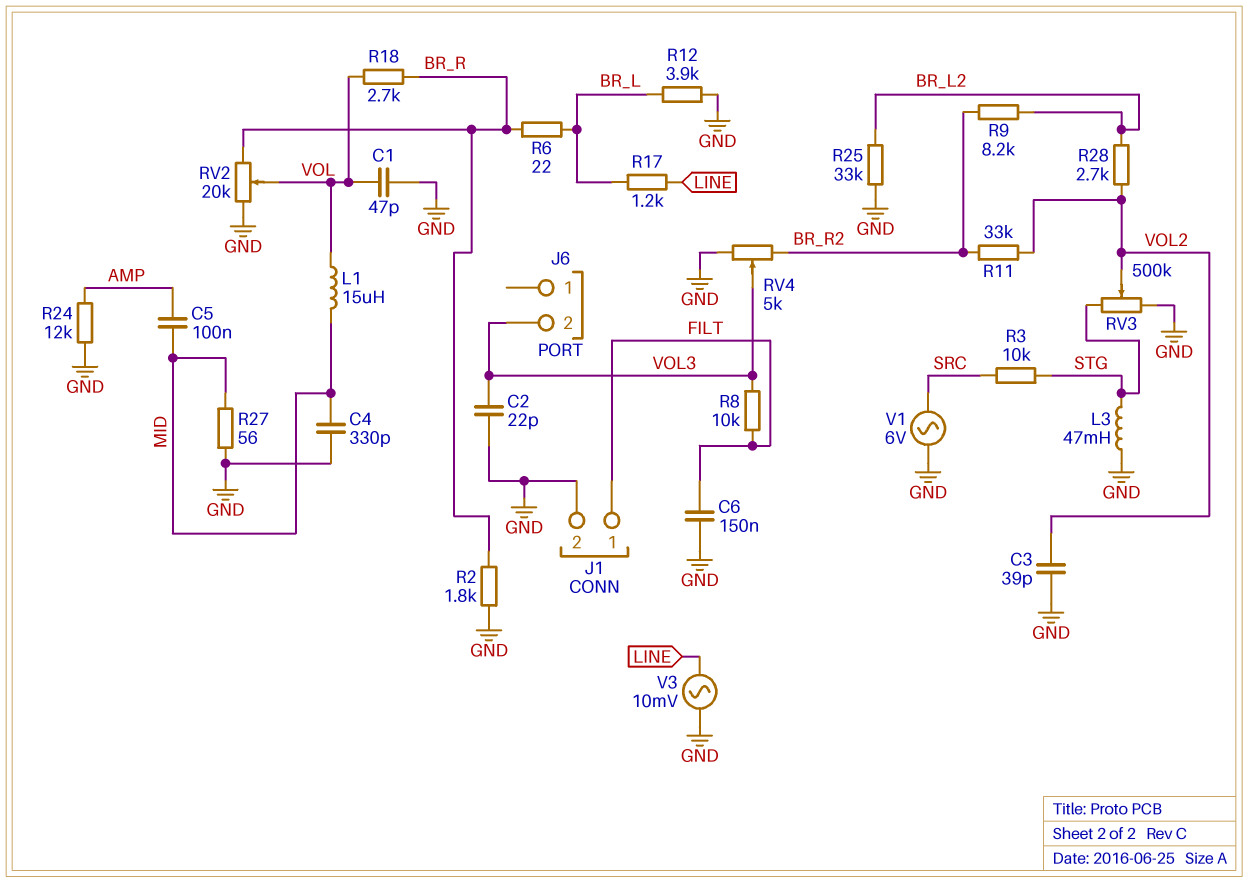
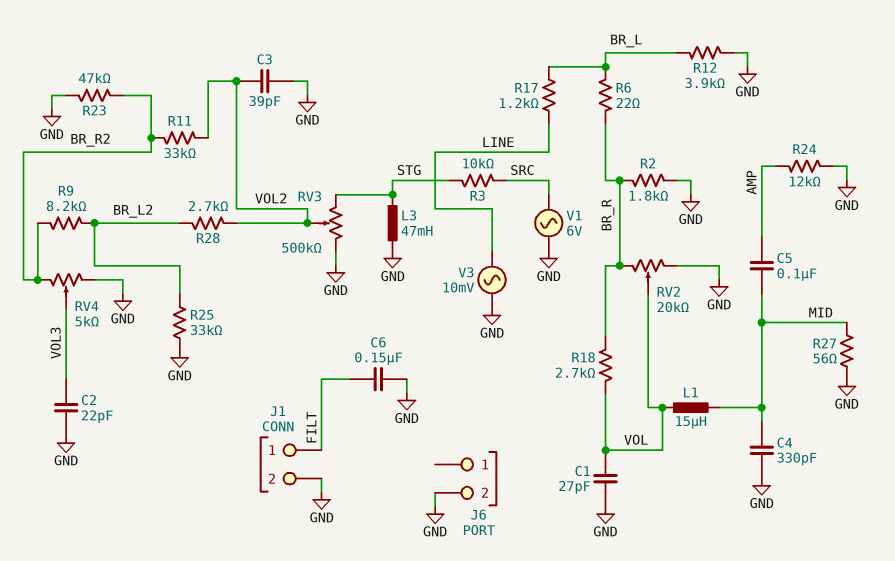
C1: 47pF (GND, VOL) -> 27pF (GND, VOL)
J6 pin 2: VOL3 -> GND
R8: 10k (FILT, VOL3) -> none
R23: none -> 47k (BR_R2, GND)

